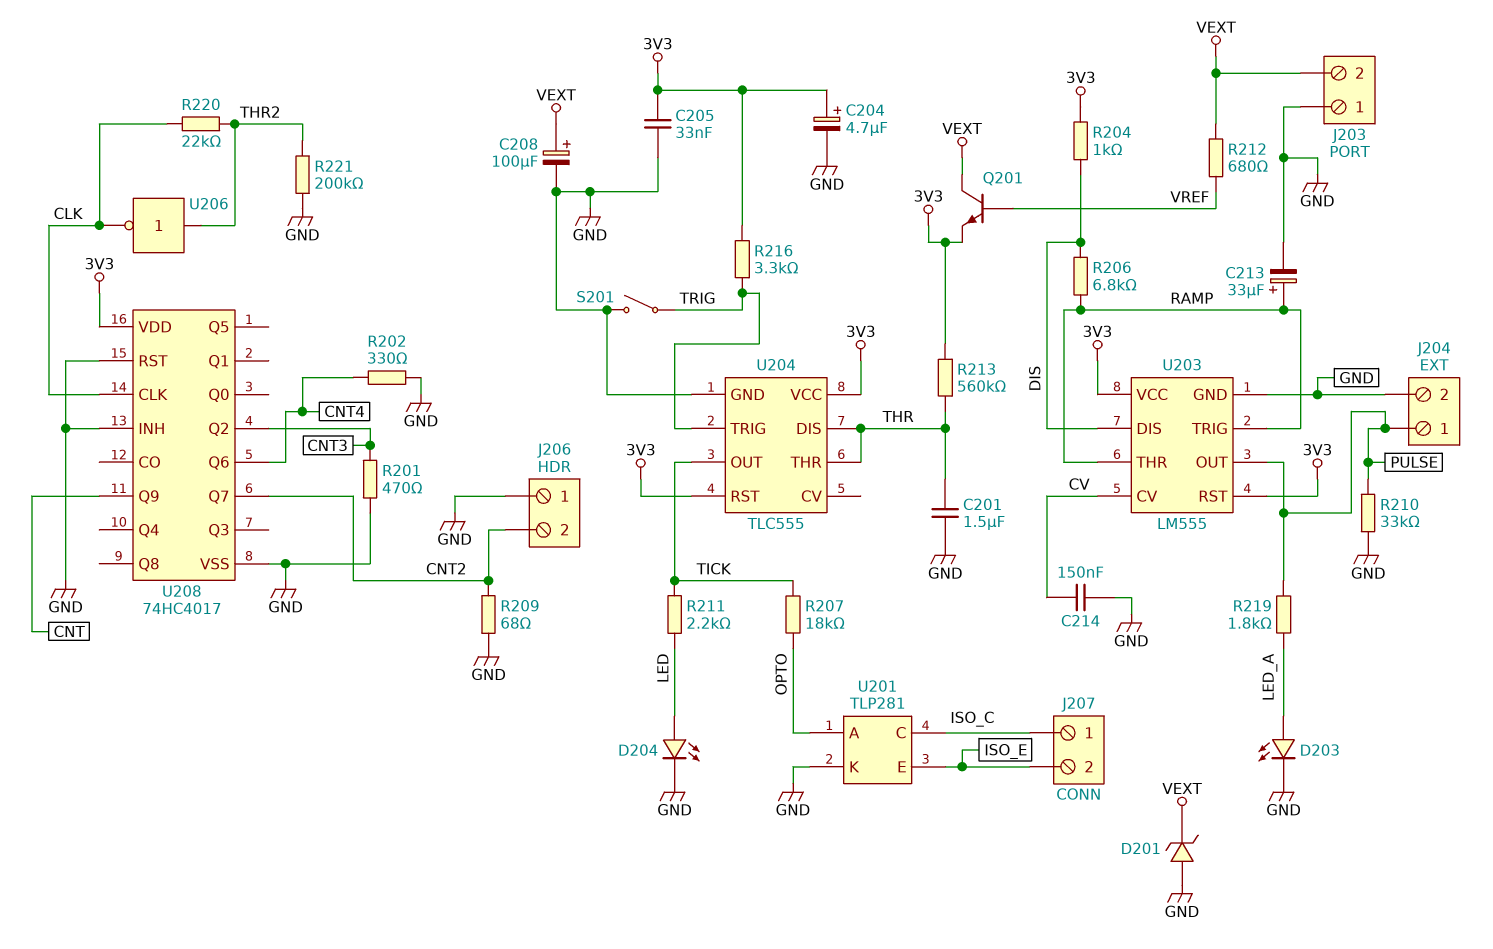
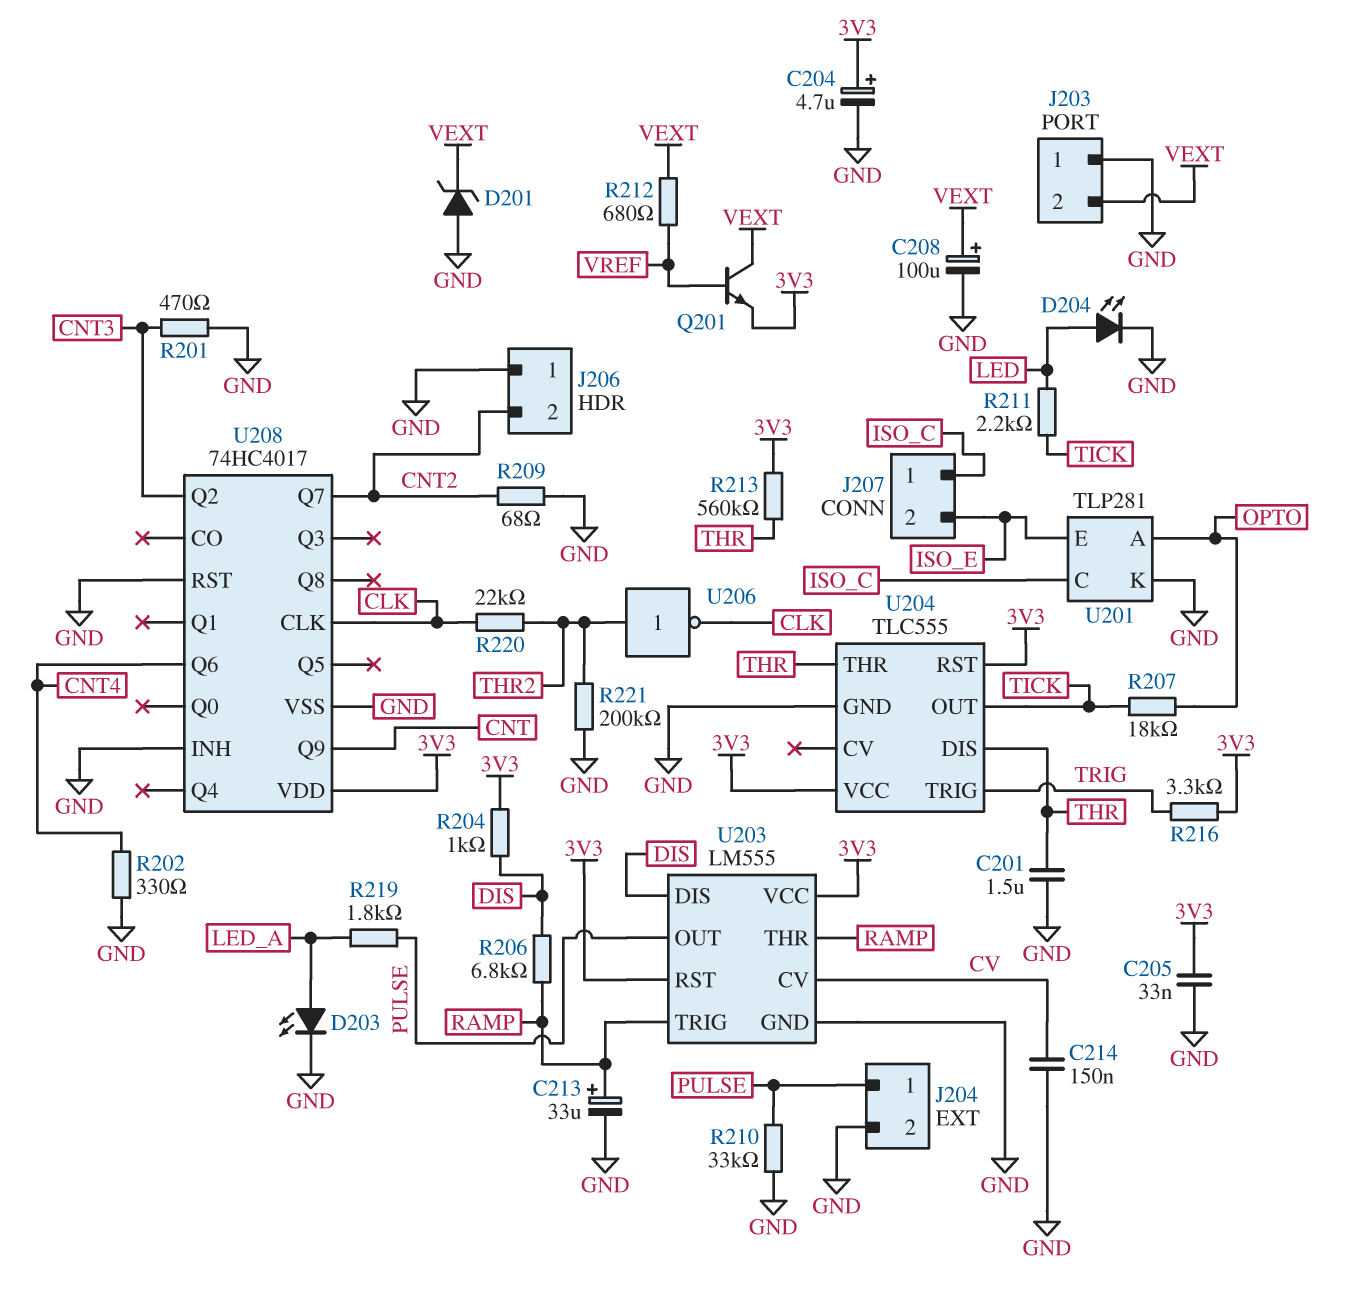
S201: switch (GND, TRIG) -> none

